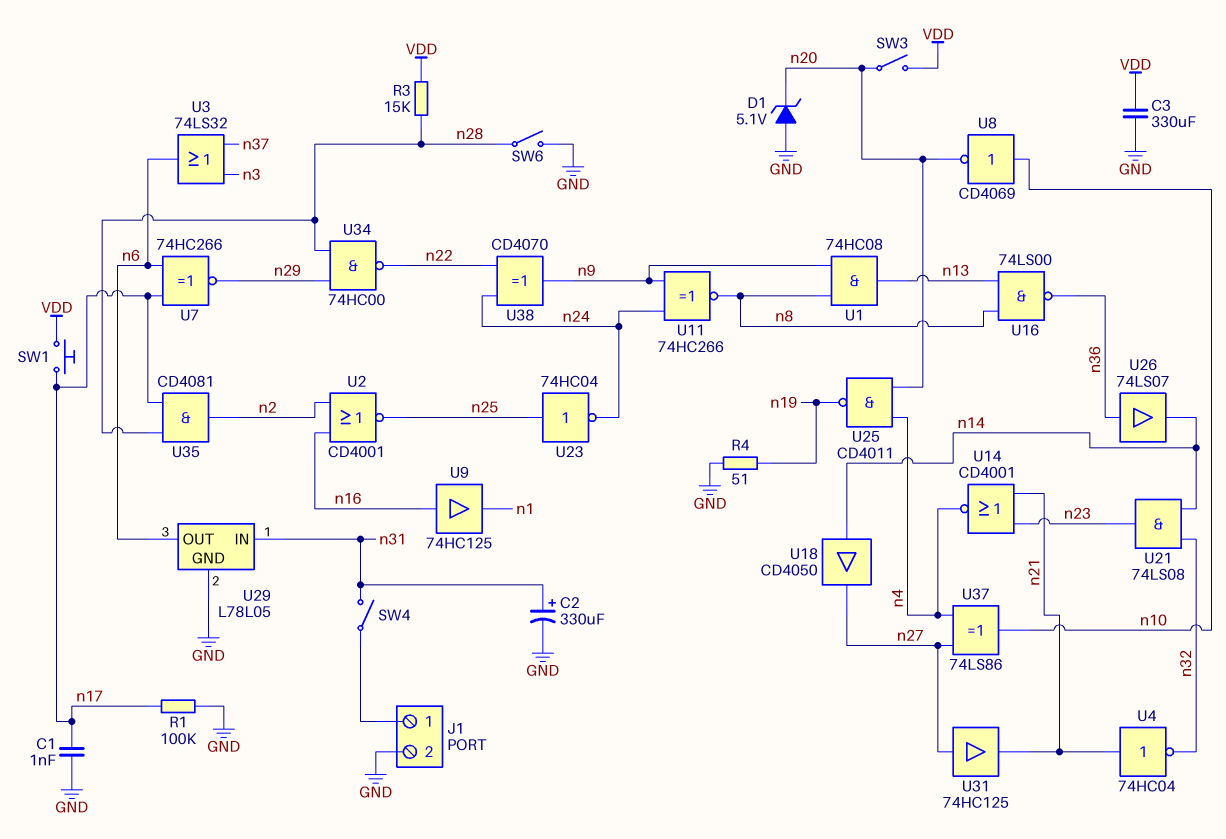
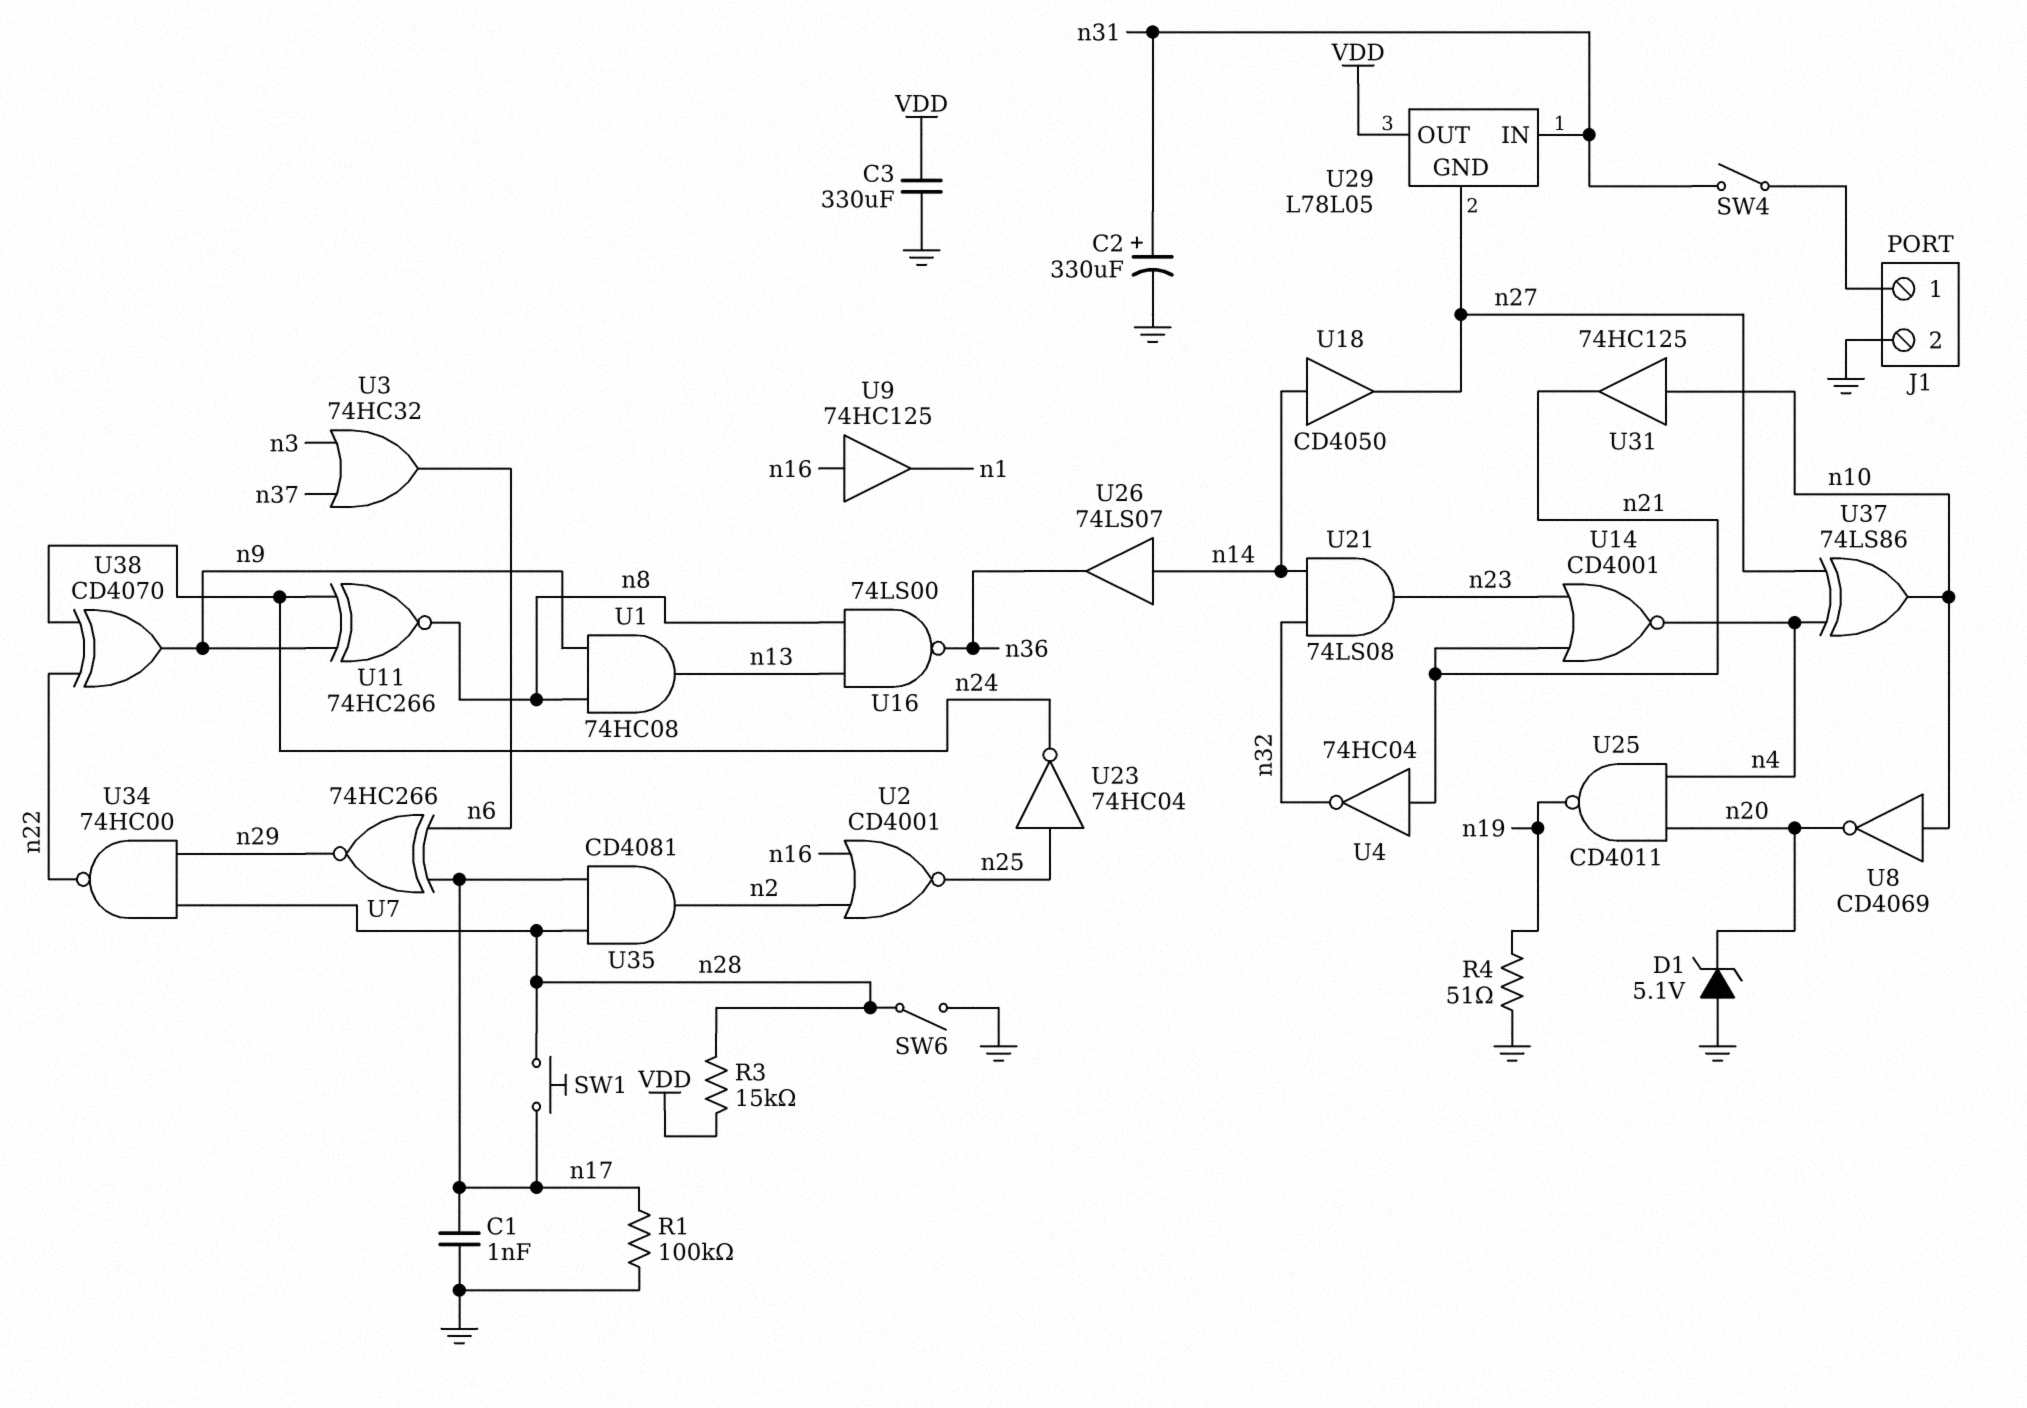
SW1: button (VDD, n17) -> button (n17, n28)
SW3: switch (VDD, n20) -> none
U3: OR 74LS32 (in n3, in n37, out n6) -> OR 74HC32 (in n3, in n37, out n6)
U26: buffer 74LS07 (in n36, out n14) -> buffer 74LS07 (in n14, out n36)
U29 pin GND: GND -> n27
U29 pin OUT: n6 -> VDD
U31: buffer 74HC125 (in n27, out n21) -> buffer 74HC125 (in n10, out n21)

